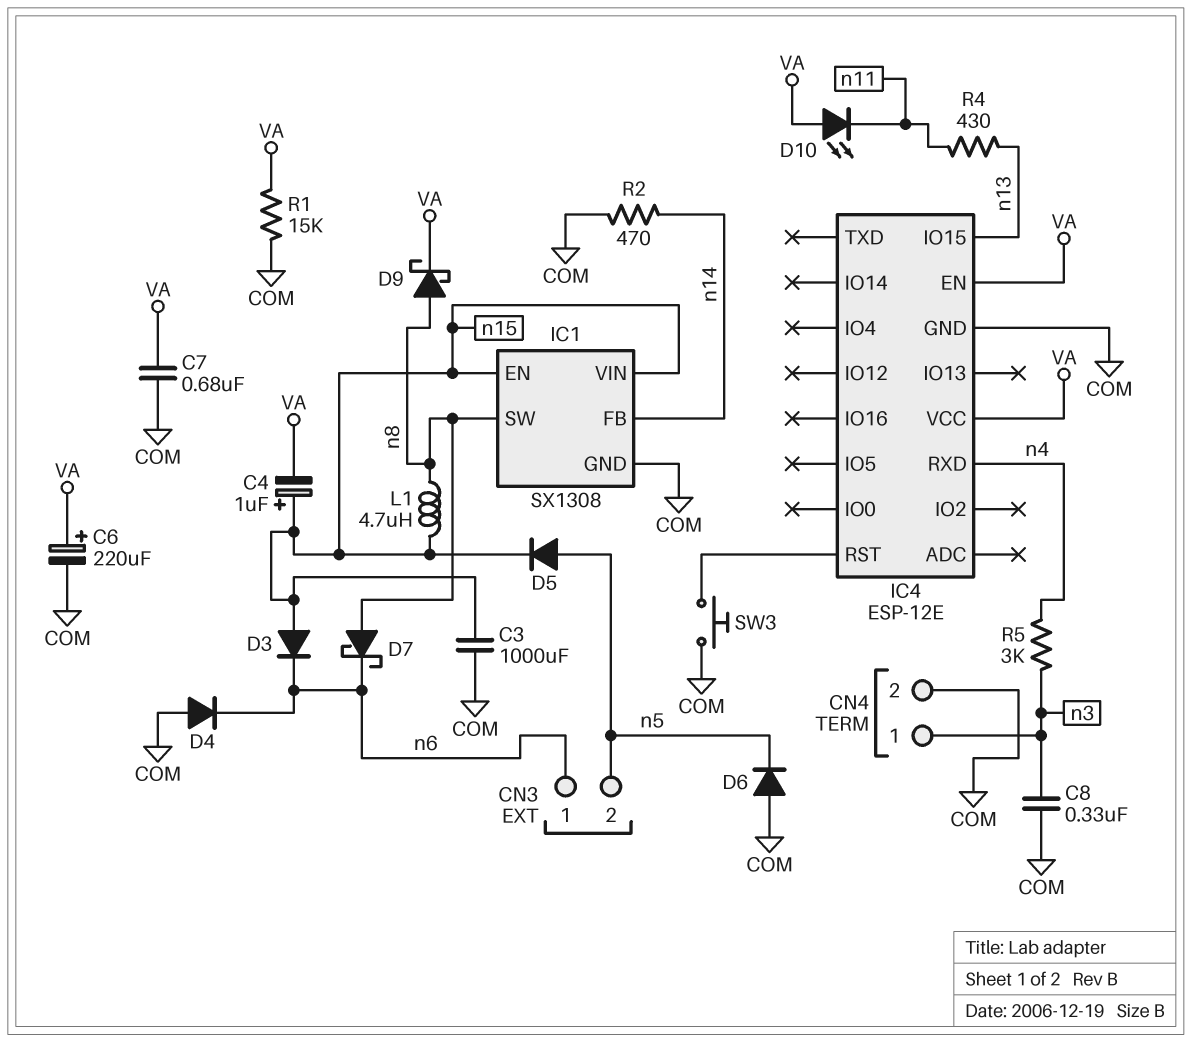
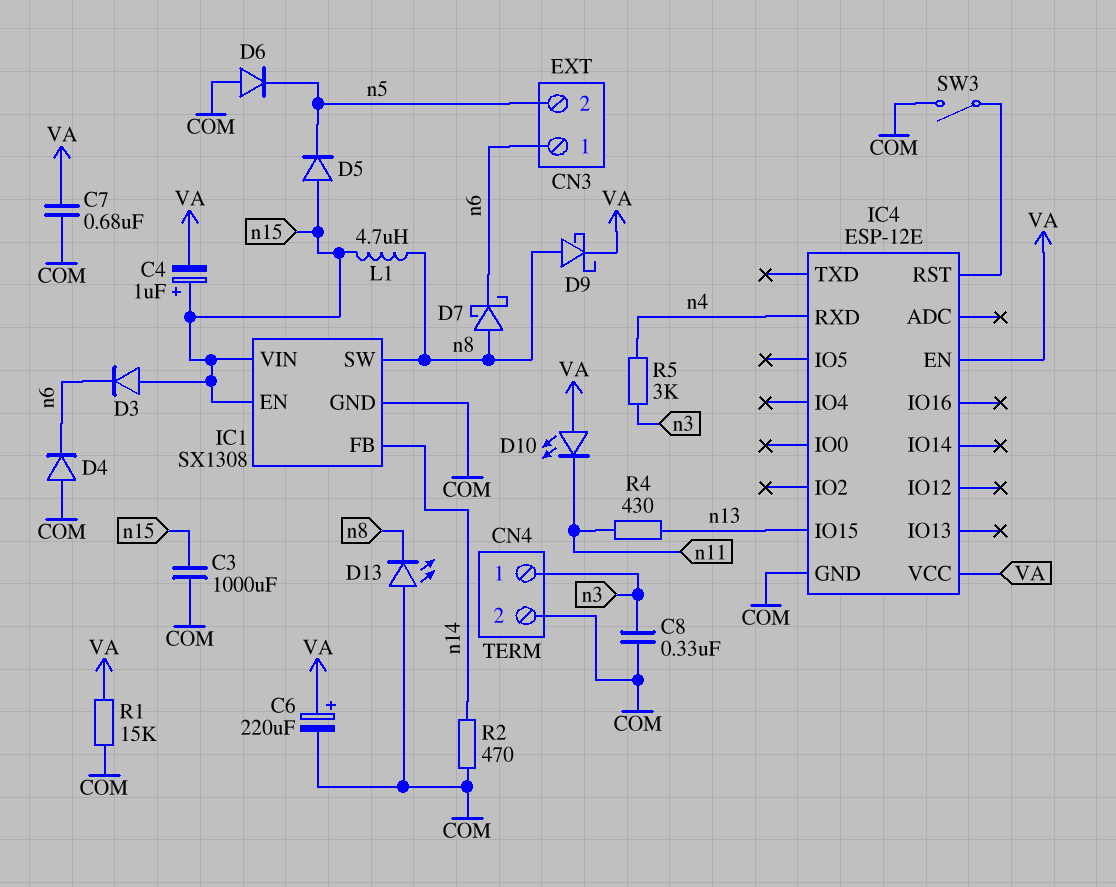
D5: diode (A n5, K n15) -> diode (A n15, K n5)
D13: none -> LED (A COM, K n8)
SW3: button (COM, IC4/RST) -> switch (COM, IC4/RST)

